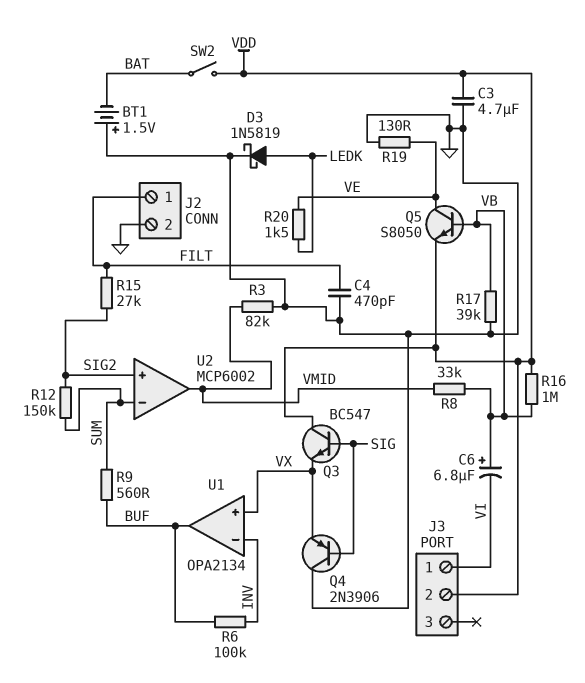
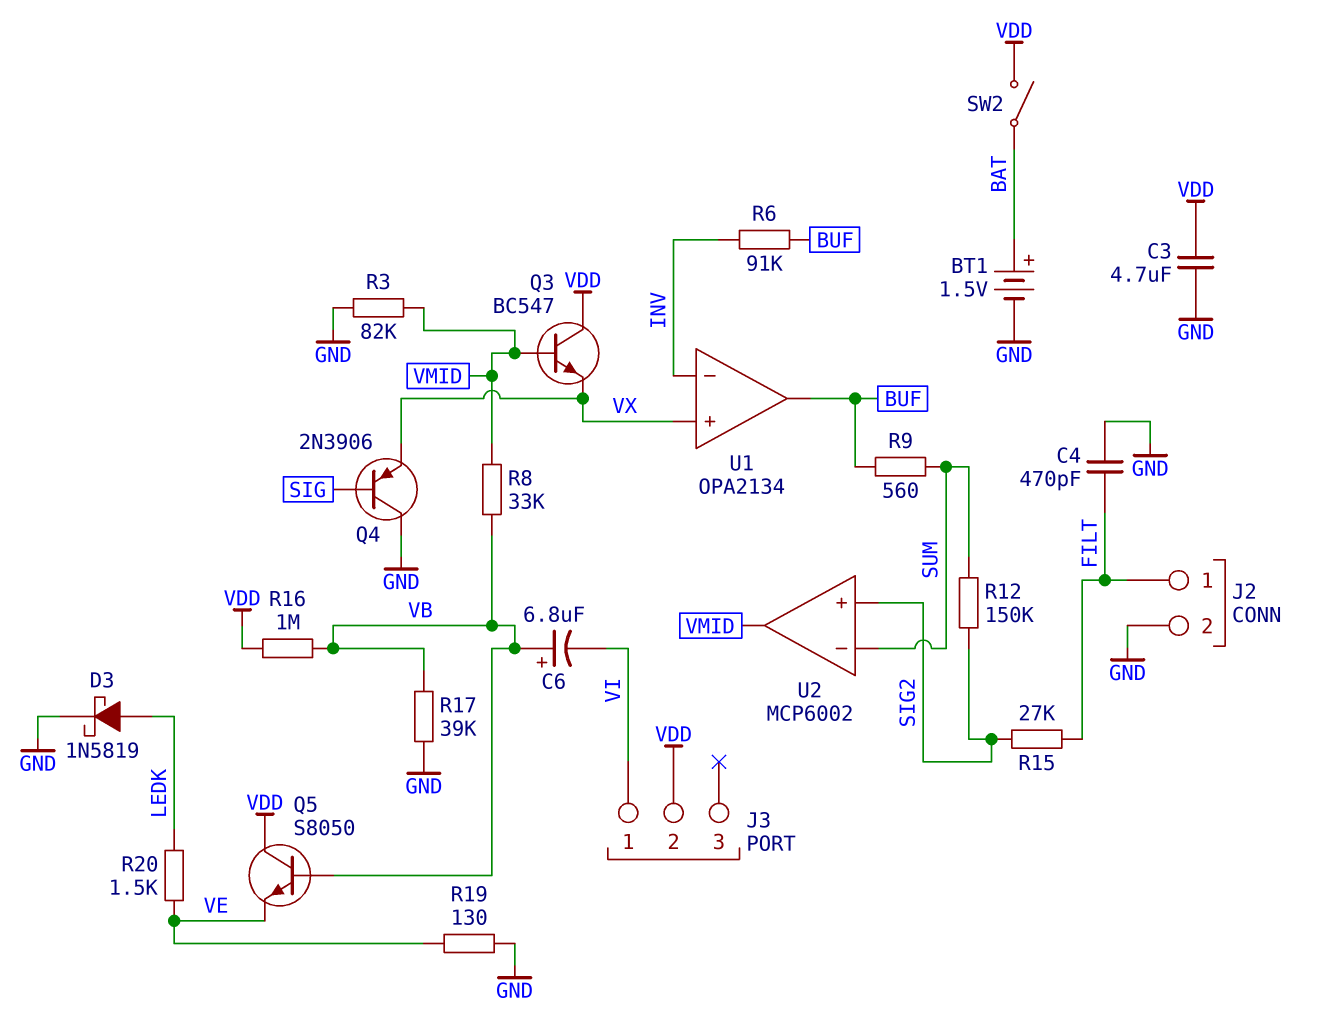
BT1: 1.5V (plus GND, minus BAT) -> 1.5V (plus BAT, minus GND)
Q3: NPN BC547 (B SIG, C VDD, E VX) -> NPN BC547 (B VMID, C VDD, E VX)
Q5: NPN S8050 (B VB, C VE, E VDD) -> NPN S8050 (B VB, C VDD, E VE)
R6: 100k (BUF, INV) -> 91k (BUF, INV)

